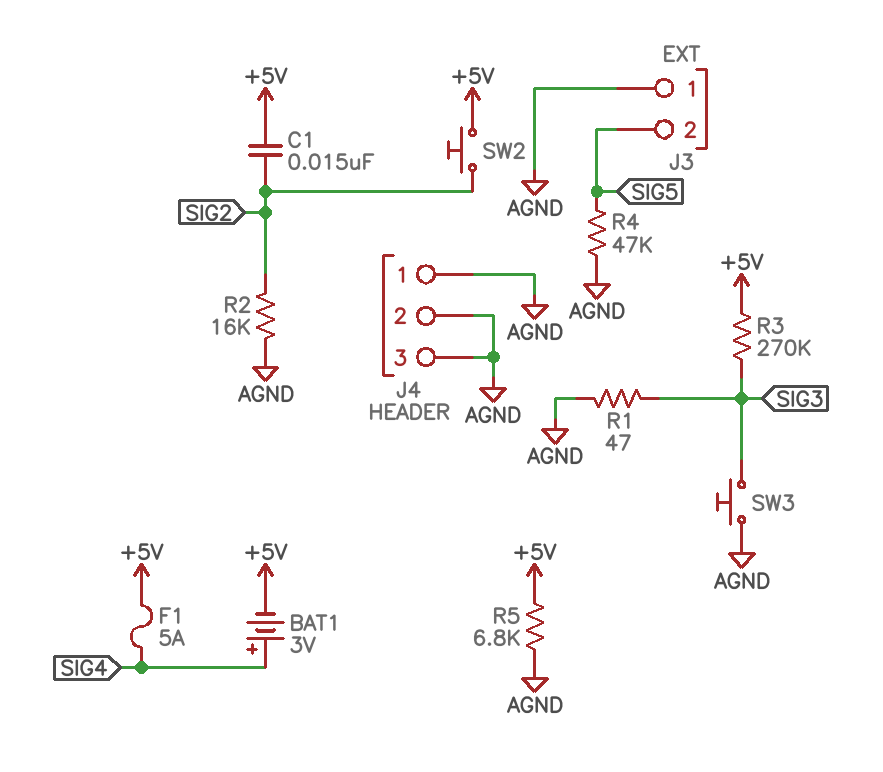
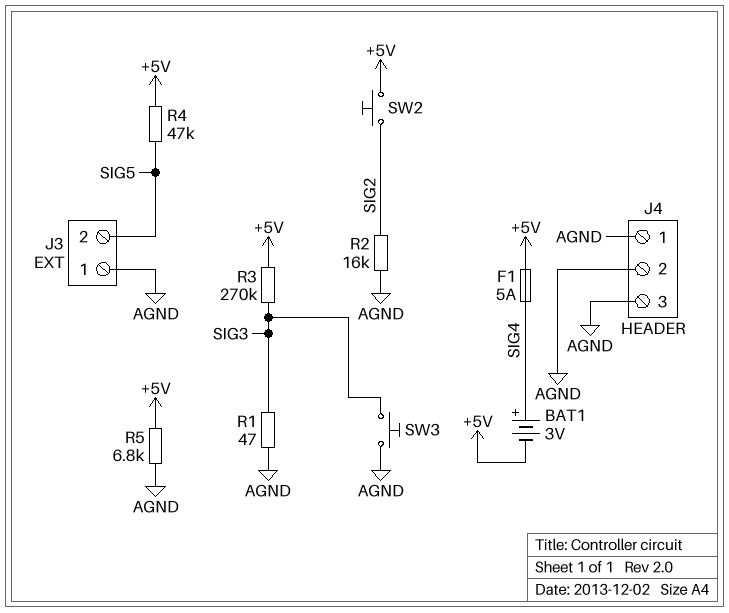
C1: 15nF (+5V, SIG2) -> none
R4: 47k (AGND, SIG5) -> 47k (+5V, SIG5)

